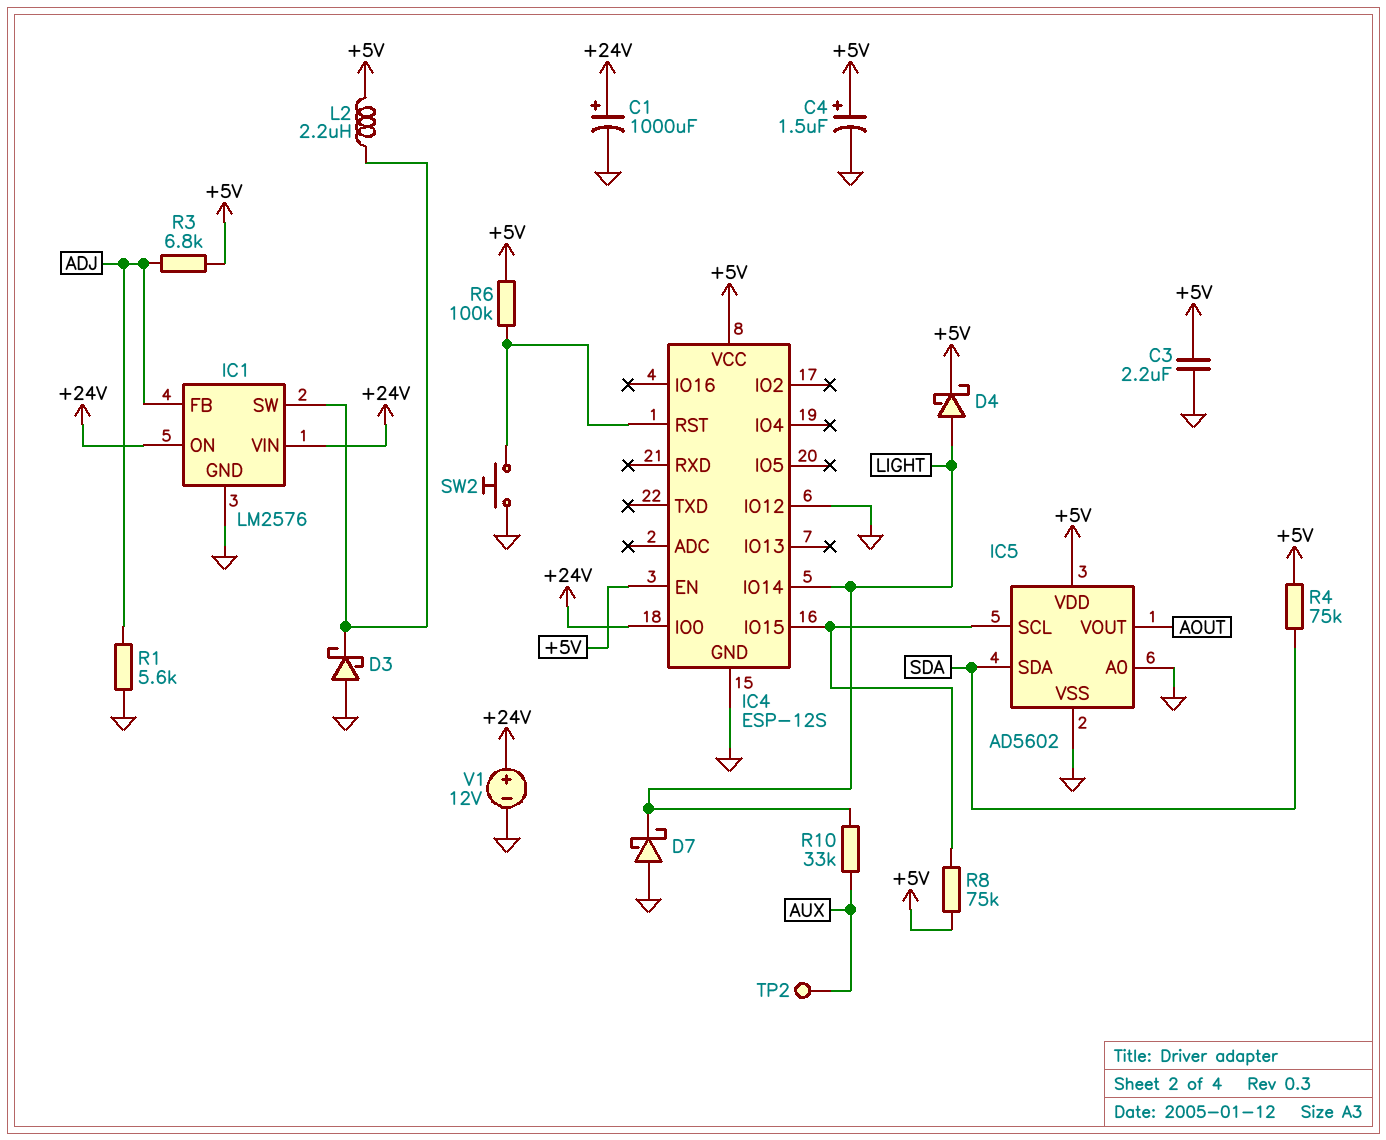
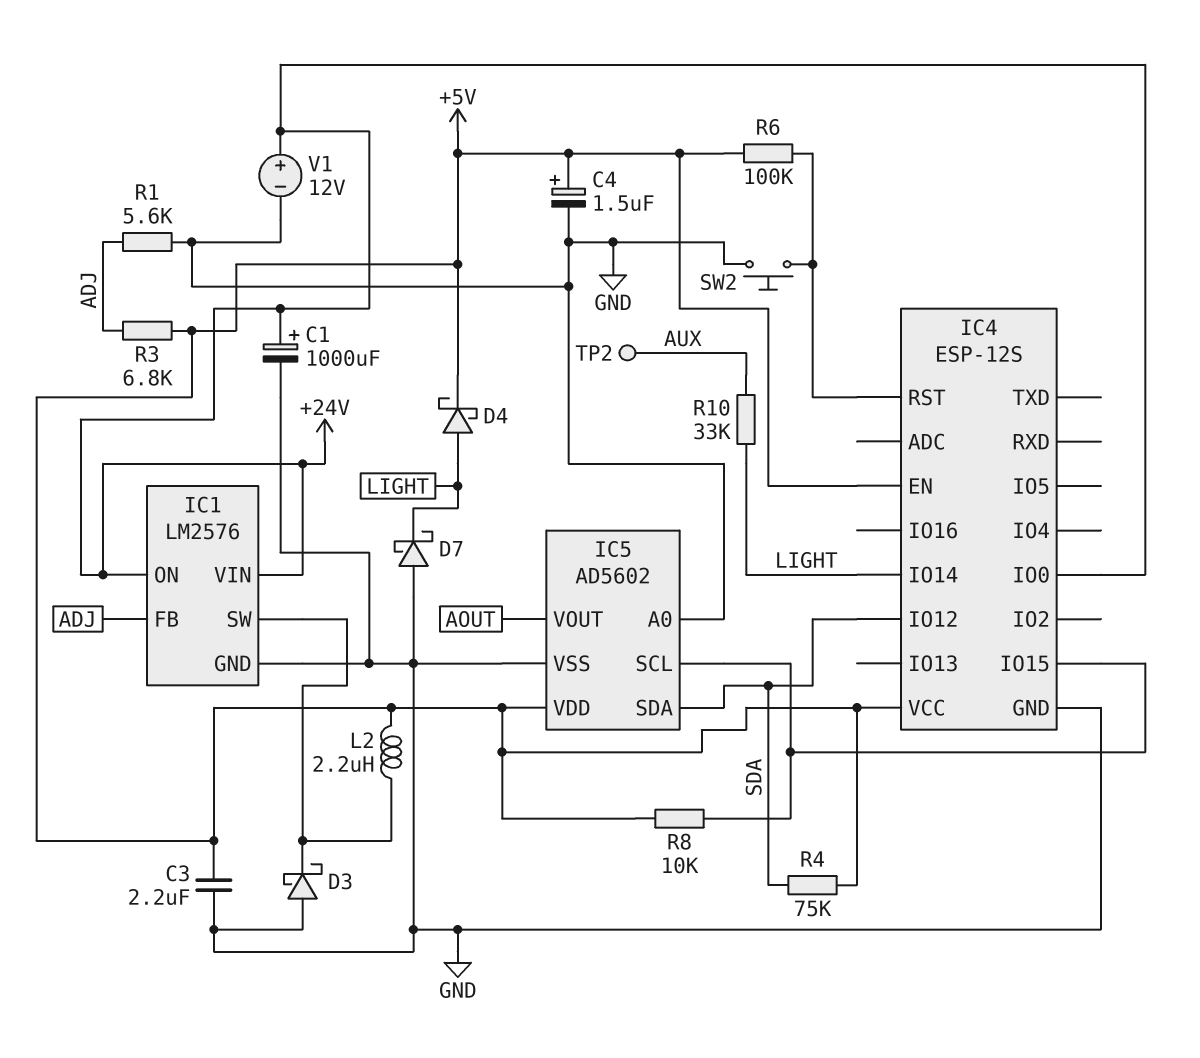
IC4 pin IO12: GND -> SDA
R8: 75k (+5V, IC4/IO15) -> 10k (+5V, IC4/IO15)

